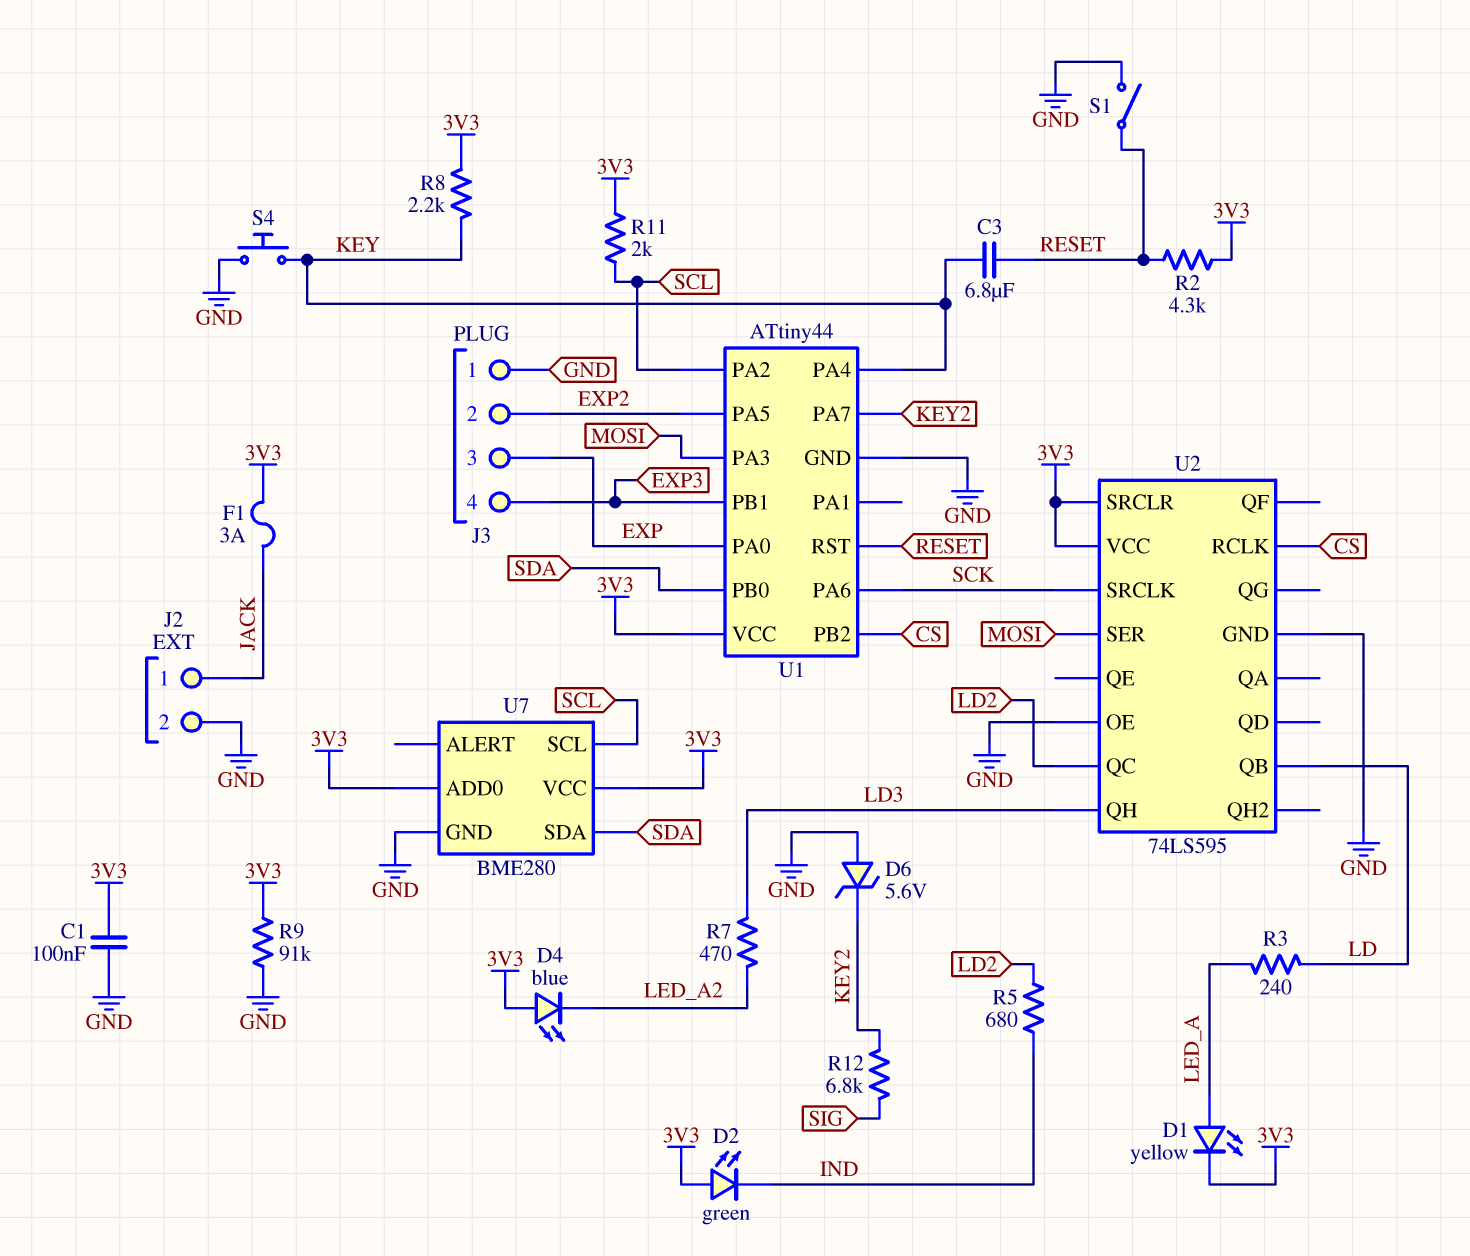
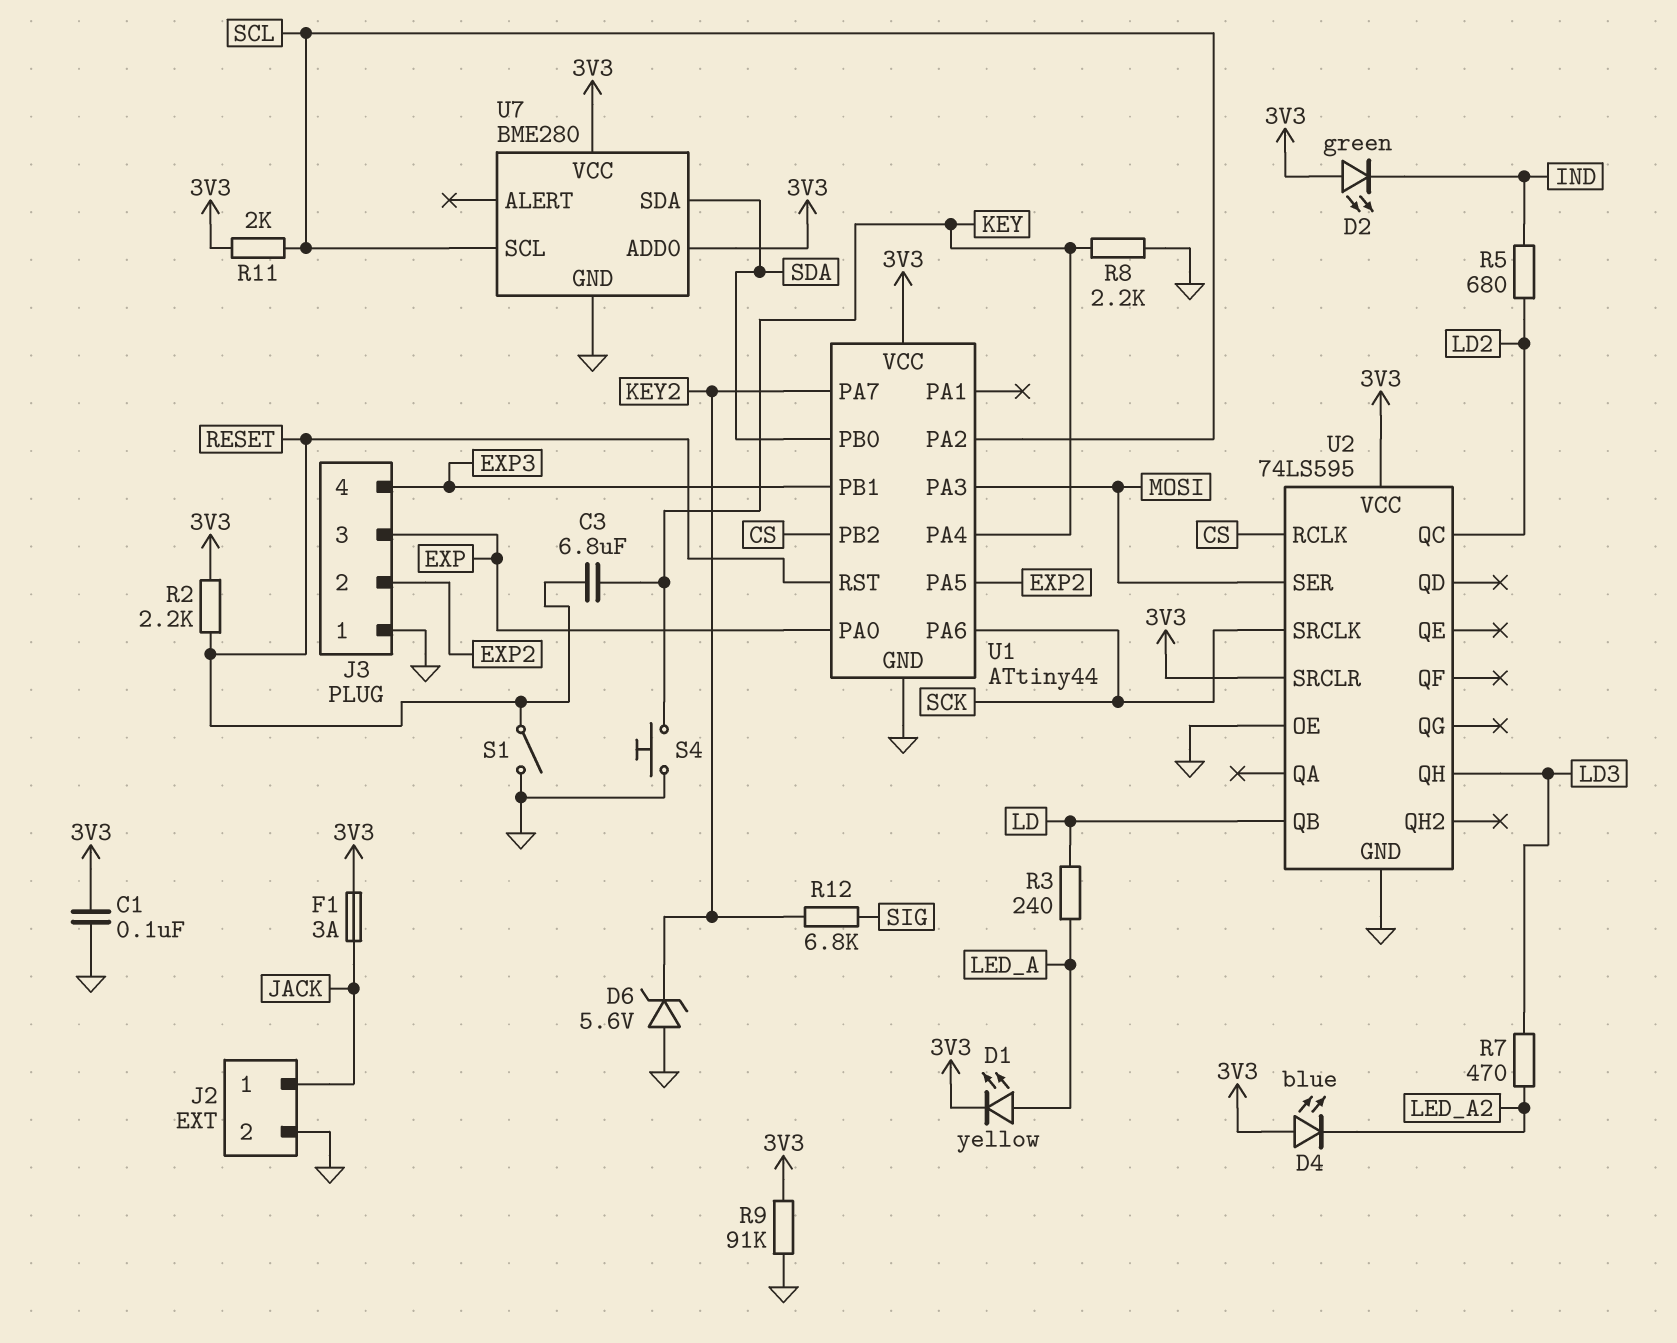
R2: 4.3k (3V3, RESET) -> 2.2k (3V3, RESET)
R8: 2.2k (3V3, KEY) -> 2.2k (GND, KEY)

